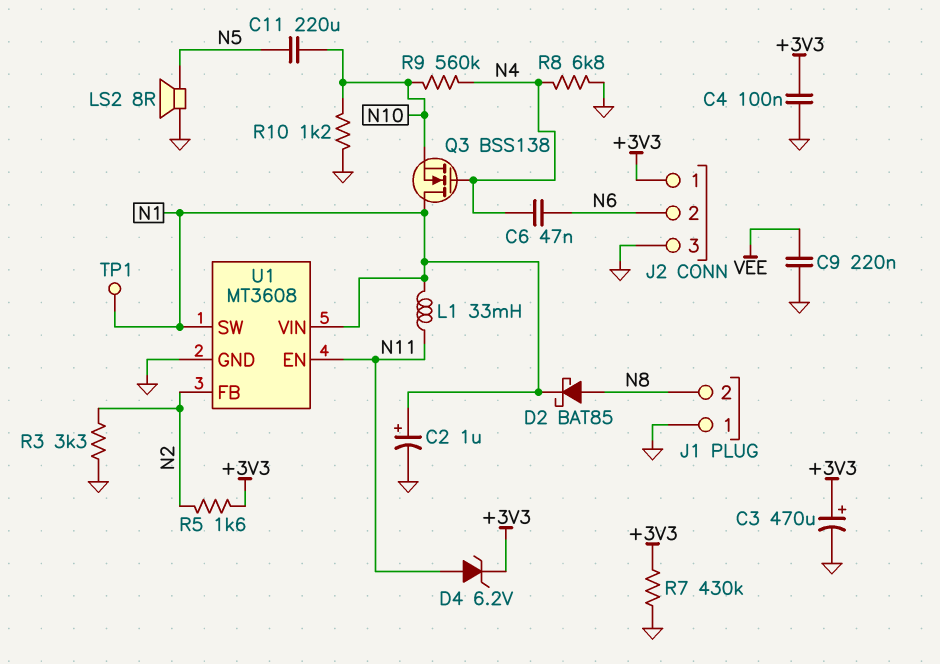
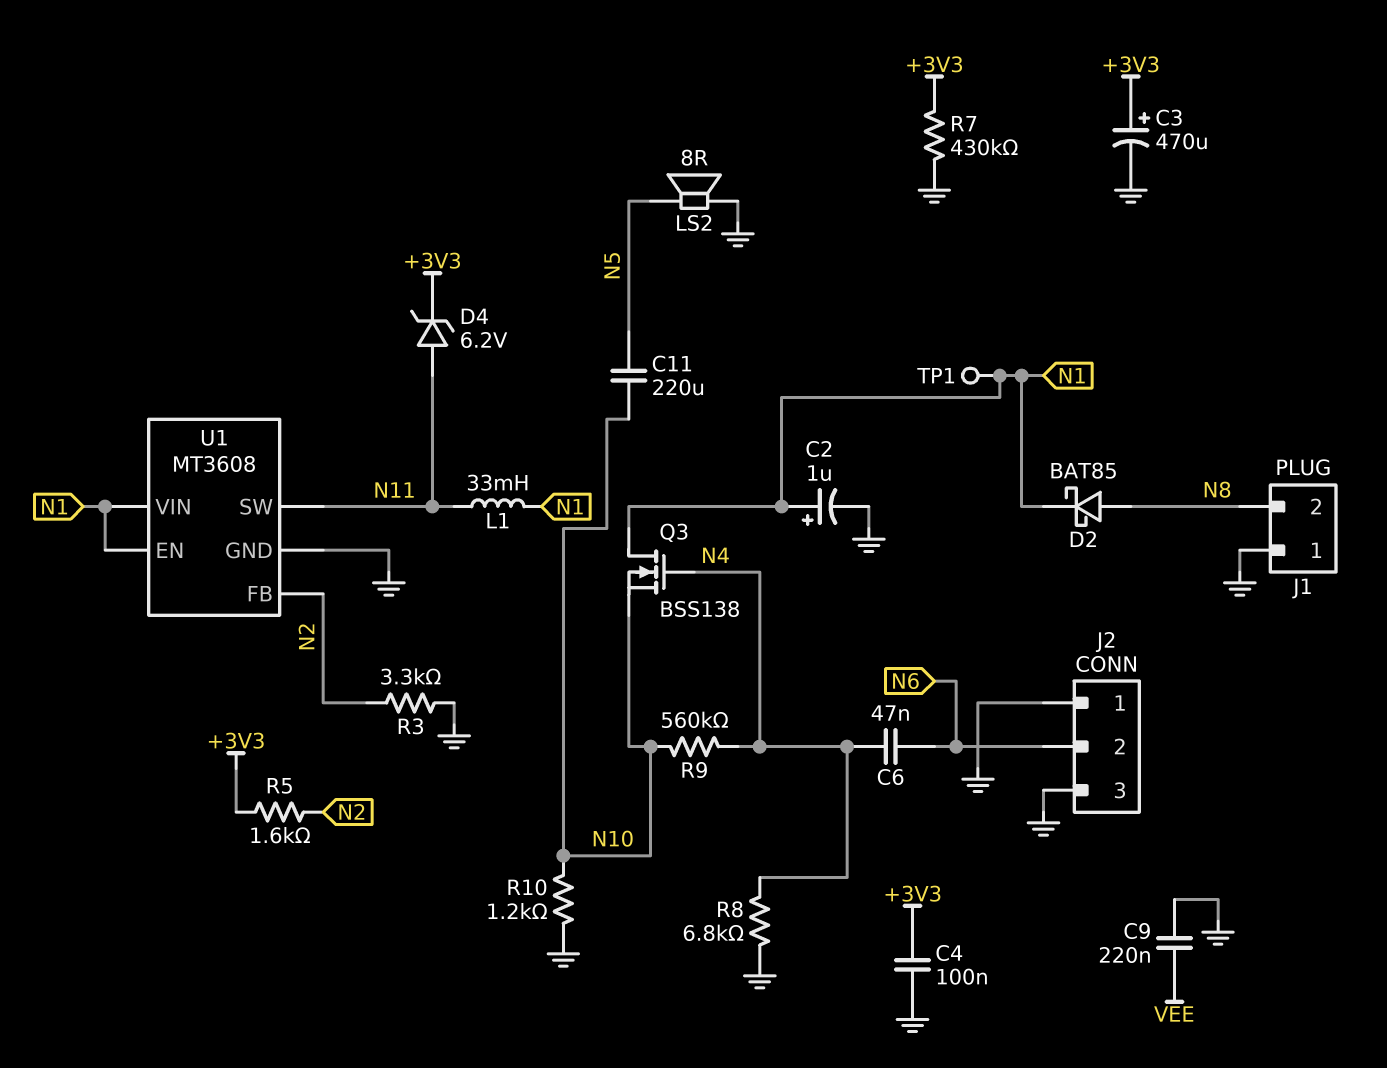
J2 pin 1: +3V3 -> GND
U1 pin EN: N11 -> N1
U1 pin SW: N1 -> N11

